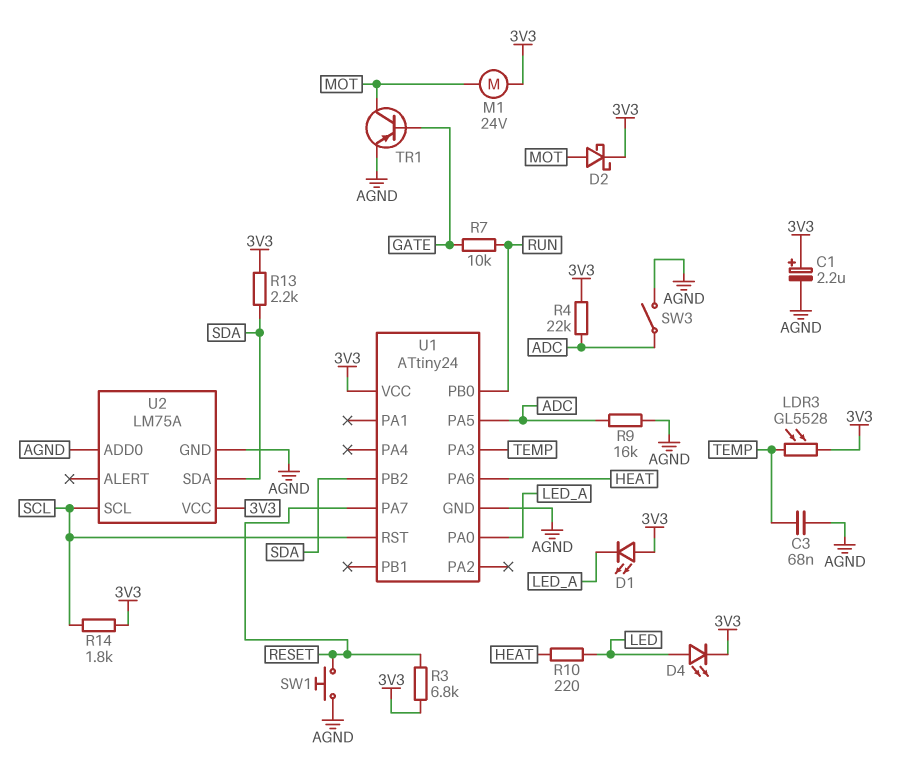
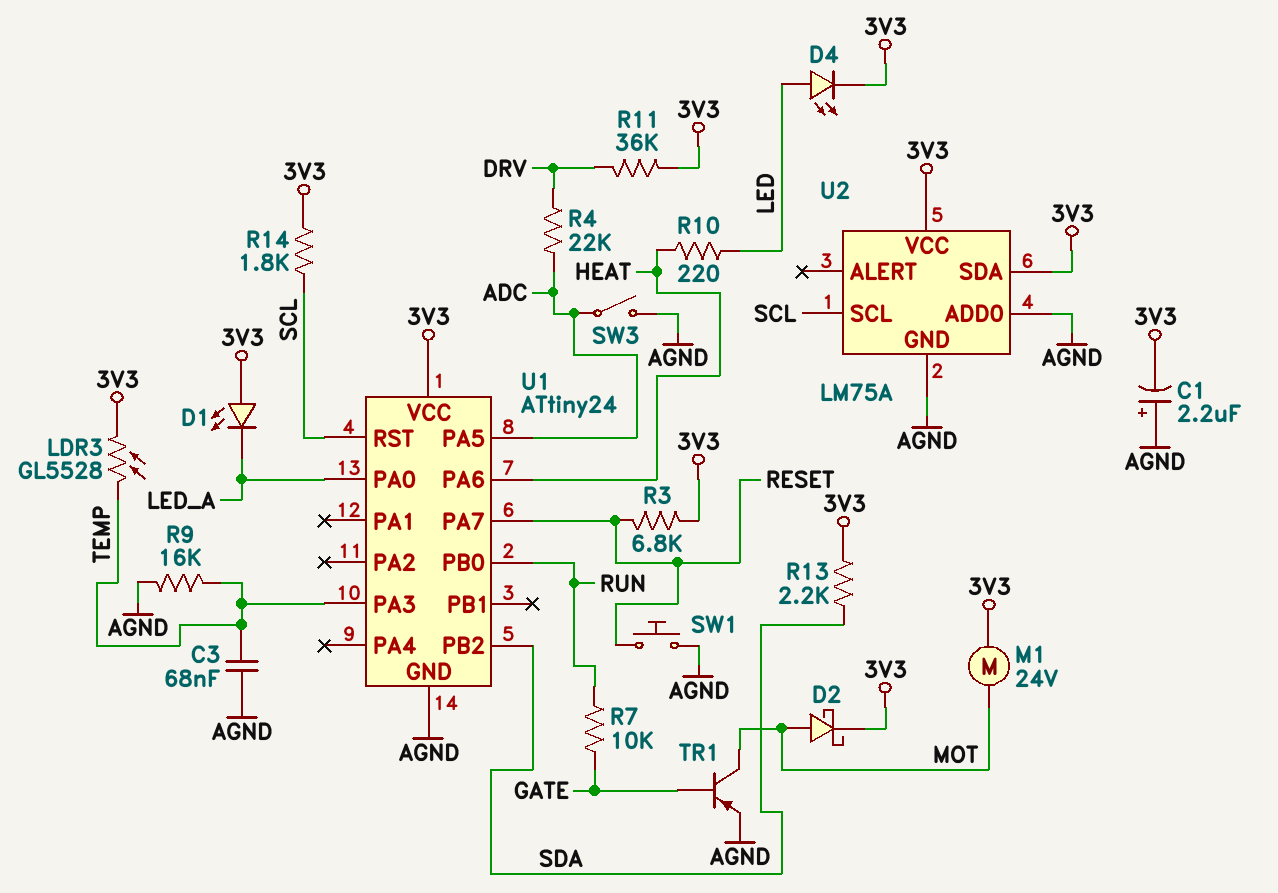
C1: 2.2uF (plus 3V3, minus AGND) -> 2.2uF (plus AGND, minus 3V3)
R4: 22k (3V3, ADC) -> 22k (ADC, DRV)
R9: 16k (ADC, AGND) -> 16k (AGND, TEMP)
R11: none -> 36k (3V3, DRV)
U2 pin SDA: SDA -> 3V3

